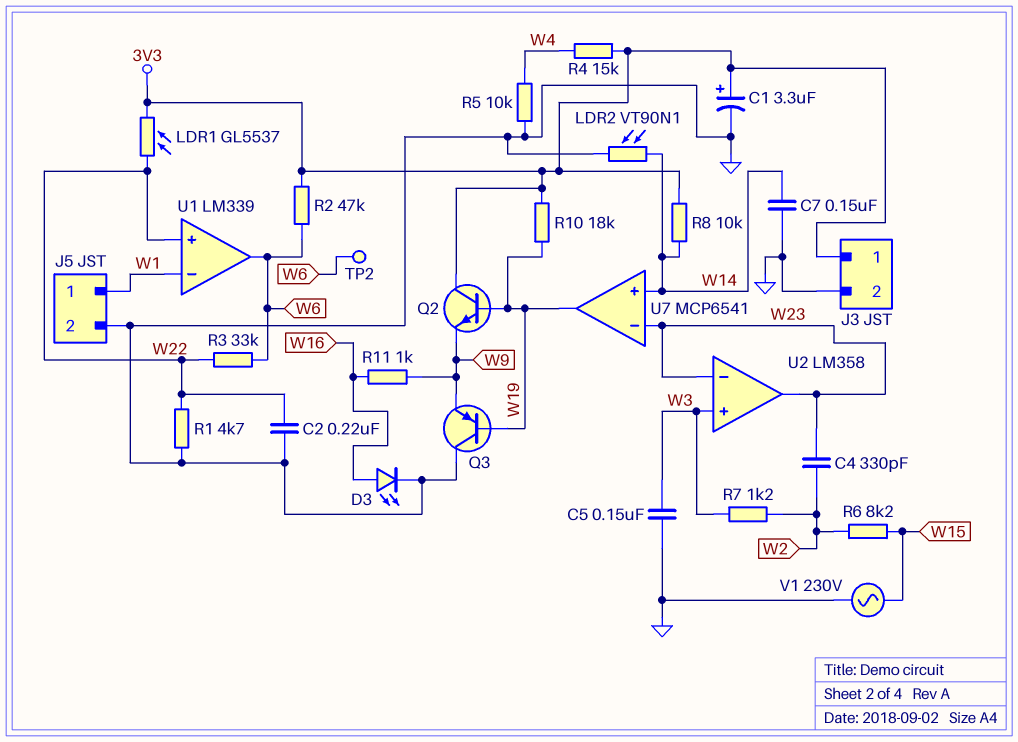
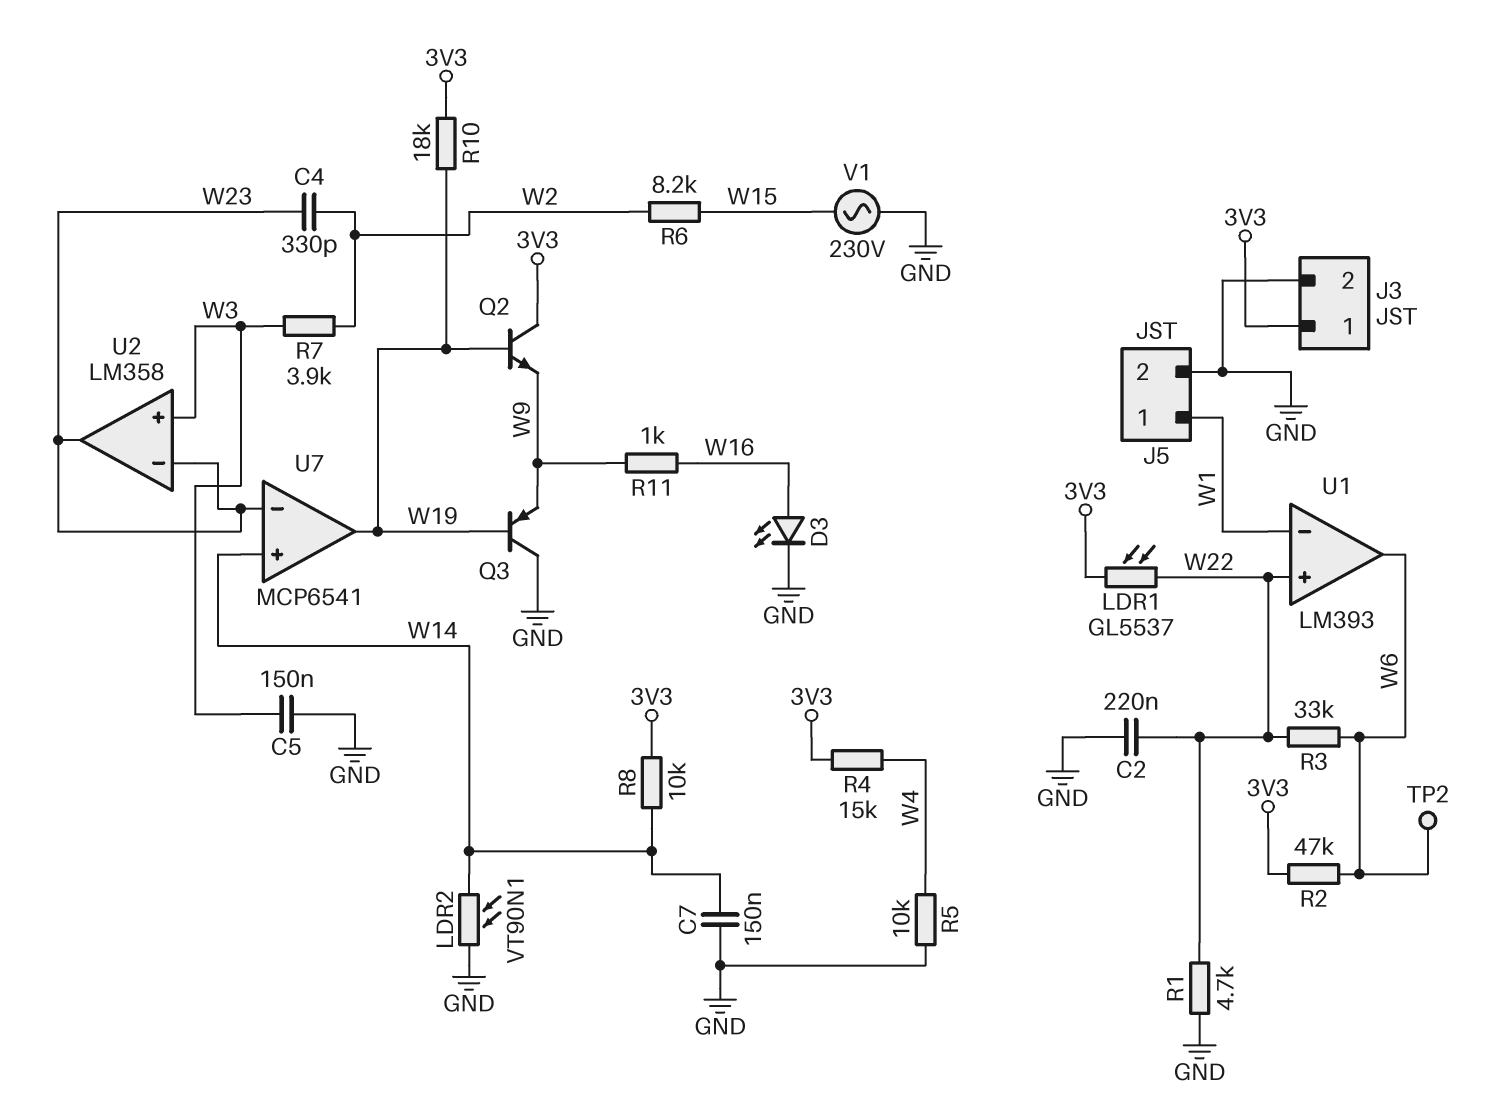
C1: 3.3uF (plus 3V3, minus GND) -> none
R7: 1.2k (W2, W3) -> 3.9k (W2, W3)
U1: LM339 -> LM393

